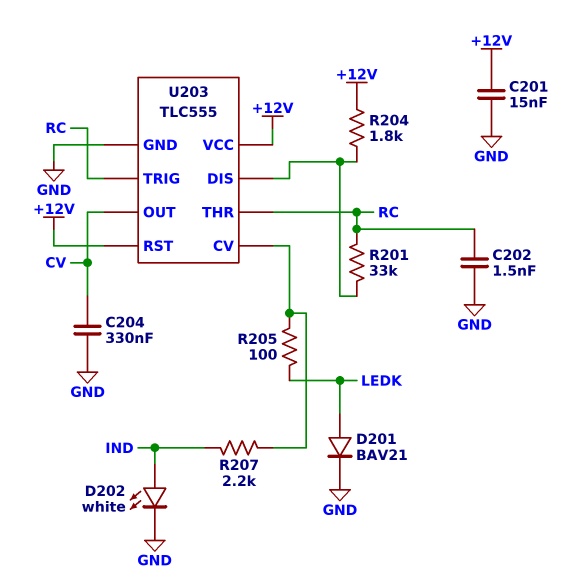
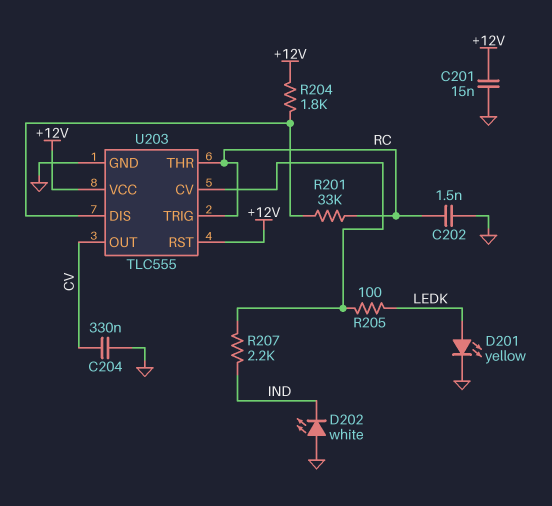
D201: diode BAV21 (A LEDK, K GND) -> LED yellow (A LEDK, K GND)
D202: LED white (A IND, K GND) -> LED white (A GND, K IND)

